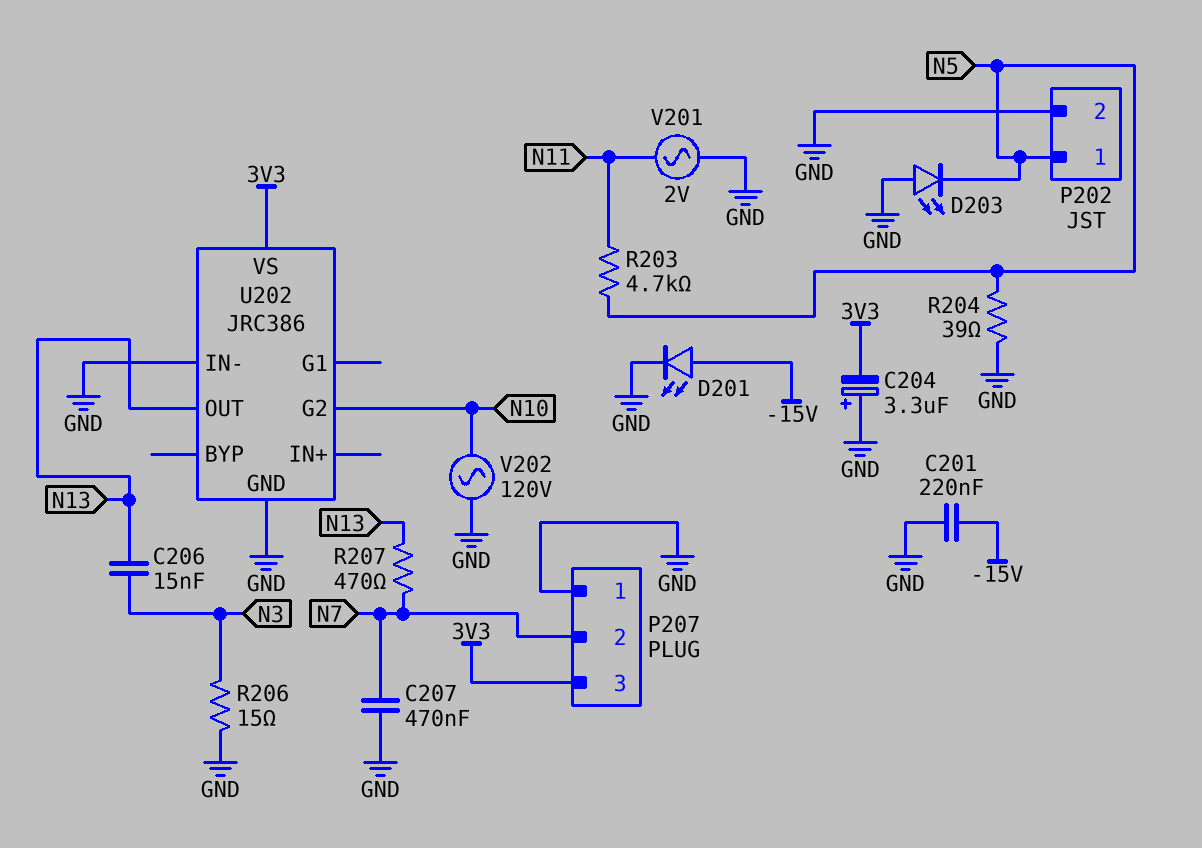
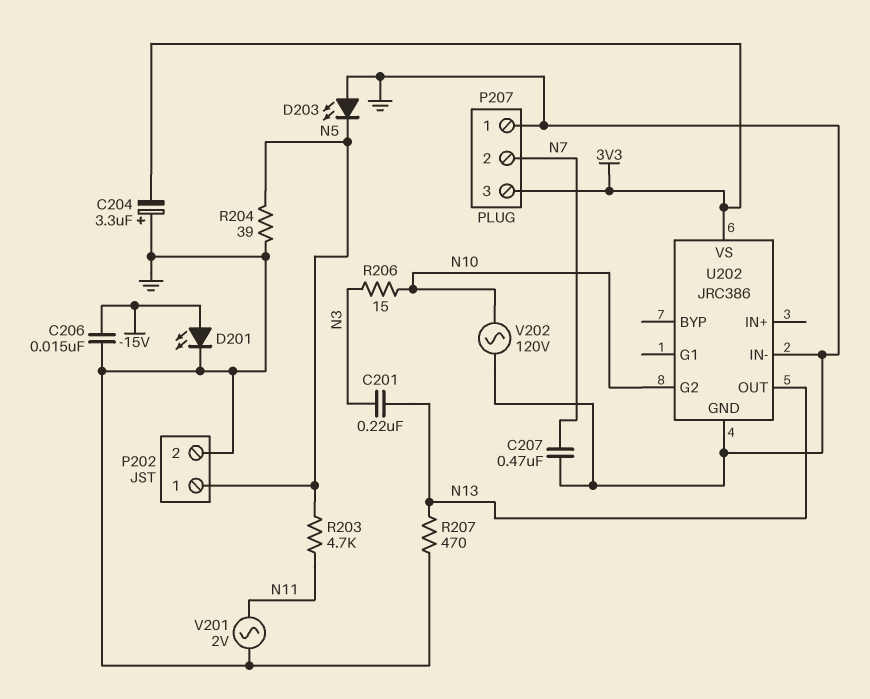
C201: 220nF (-15V, GND) -> 220nF (N3, N13)
C206: 15nF (N3, N13) -> 15nF (-15V, GND)
R206: 15 (GND, N3) -> 15 (N3, N10)
R207: 470 (N7, N13) -> 470 (GND, N13)

